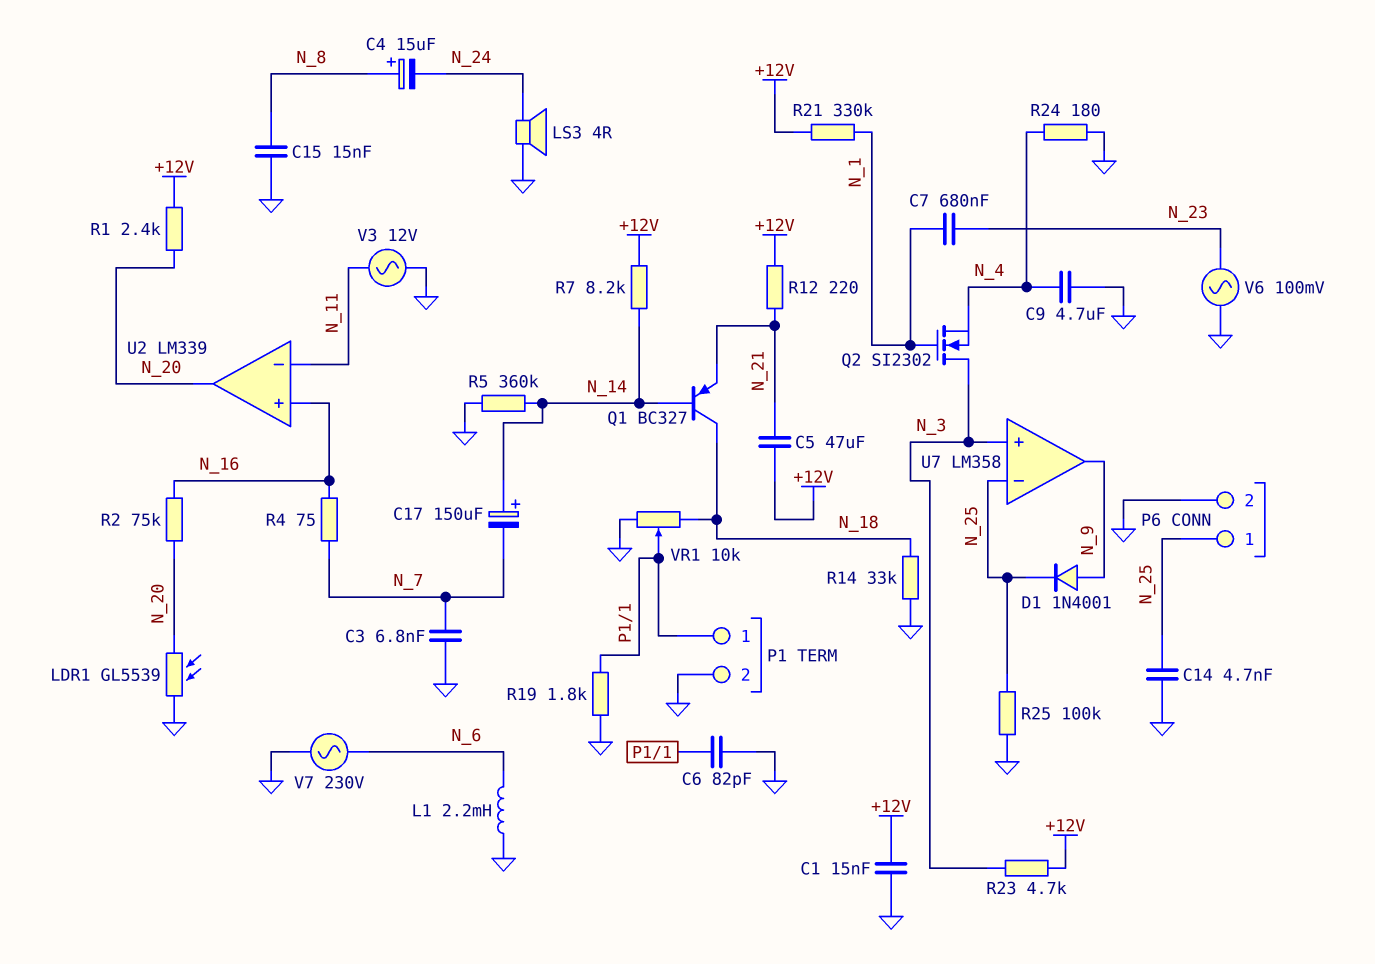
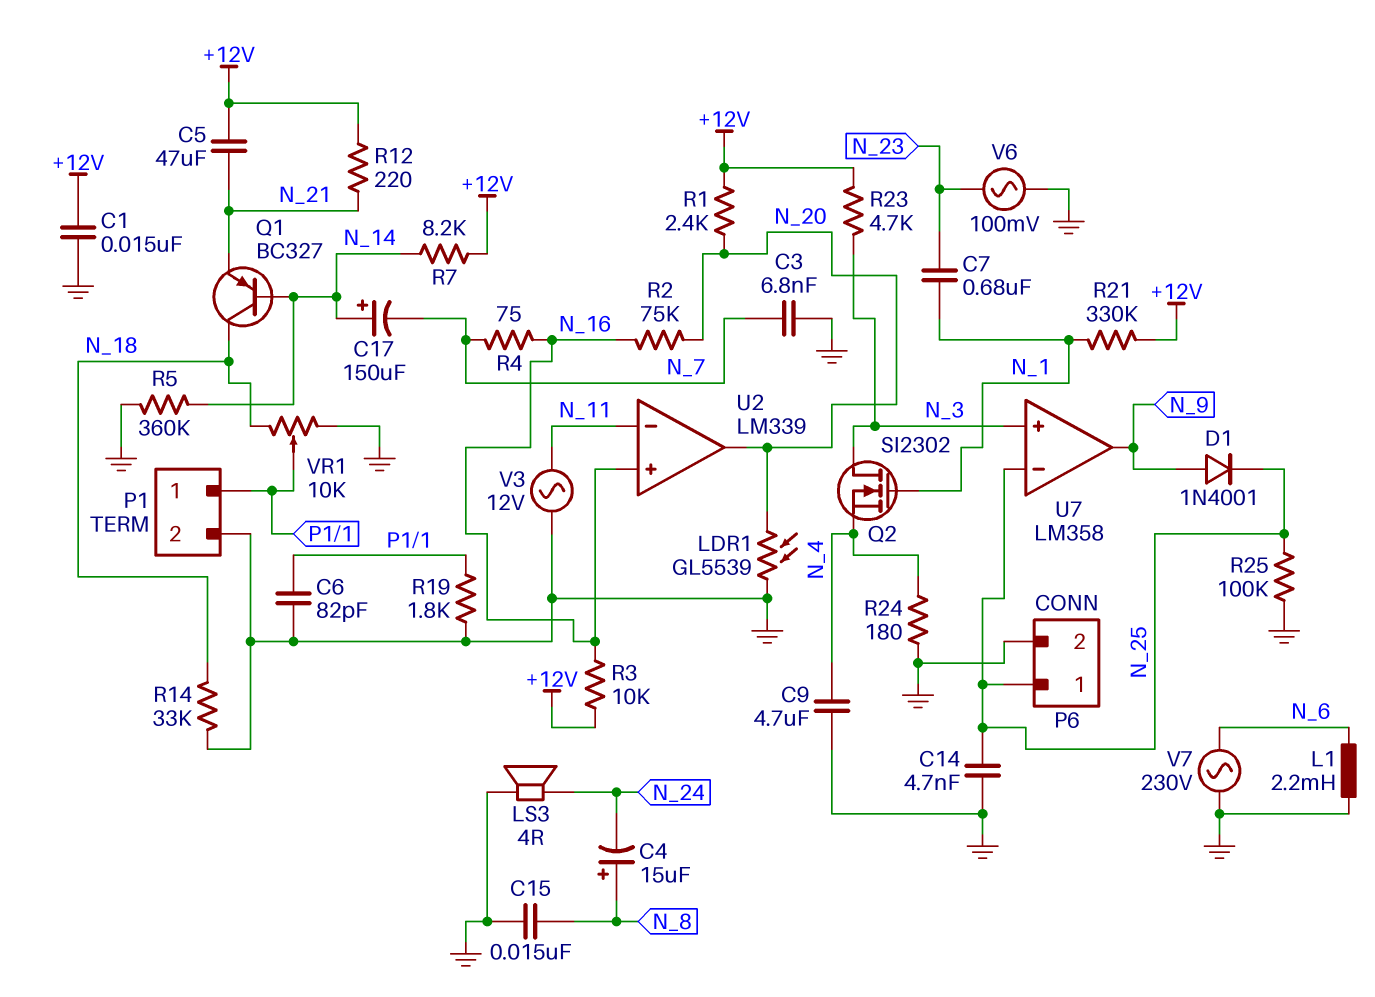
R3: none -> 10k (+12V, N_16)

